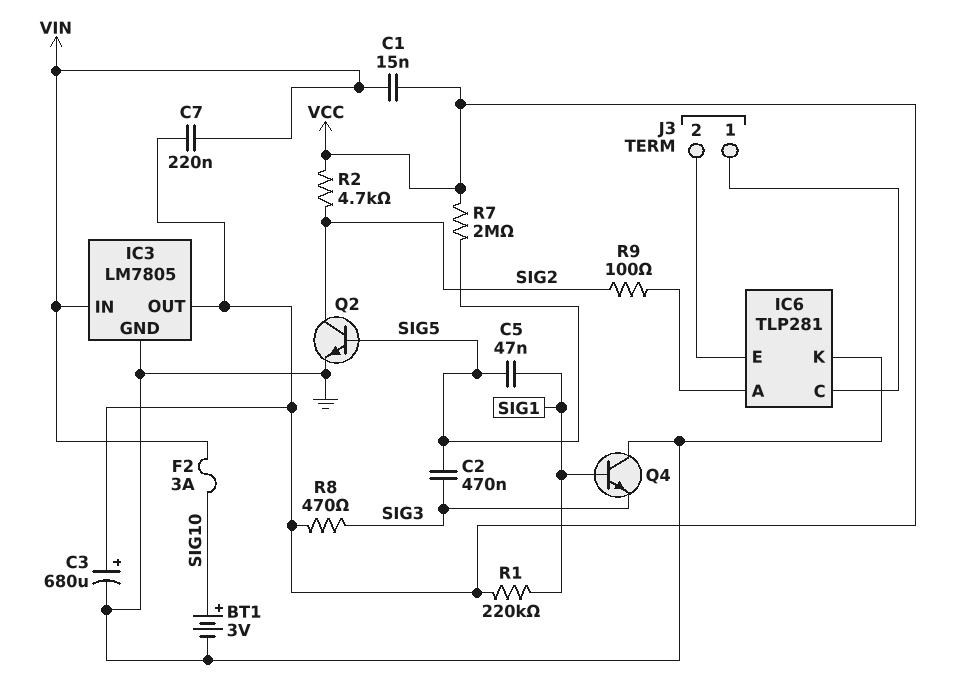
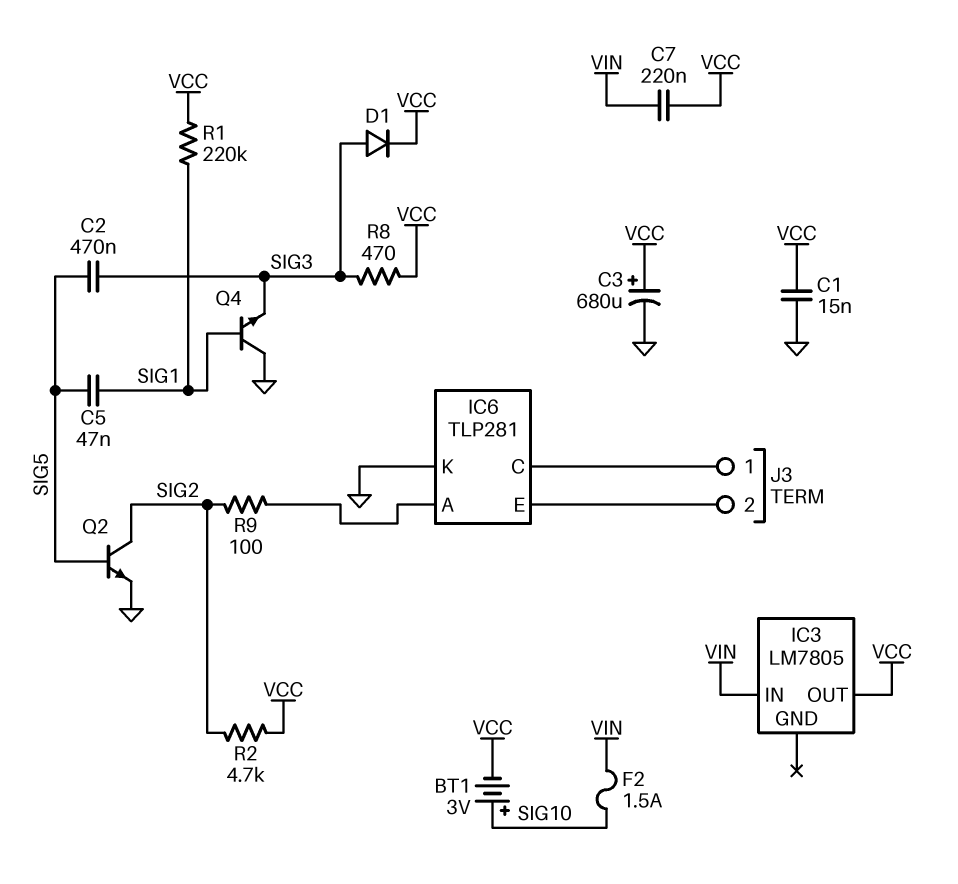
BT1: 3V (plus SIG10, minus GND) -> 3V (plus SIG10, minus VCC)
C1: 15nF (VCC, VIN) -> 15nF (GND, VCC)
D1: none -> diode (A SIG3, K VCC)
F2: 3A (SIG10, VIN) -> 1.5A (SIG10, VIN)
IC3 pin GND: GND -> none
R7: 2M (SIG5, VCC) -> none

